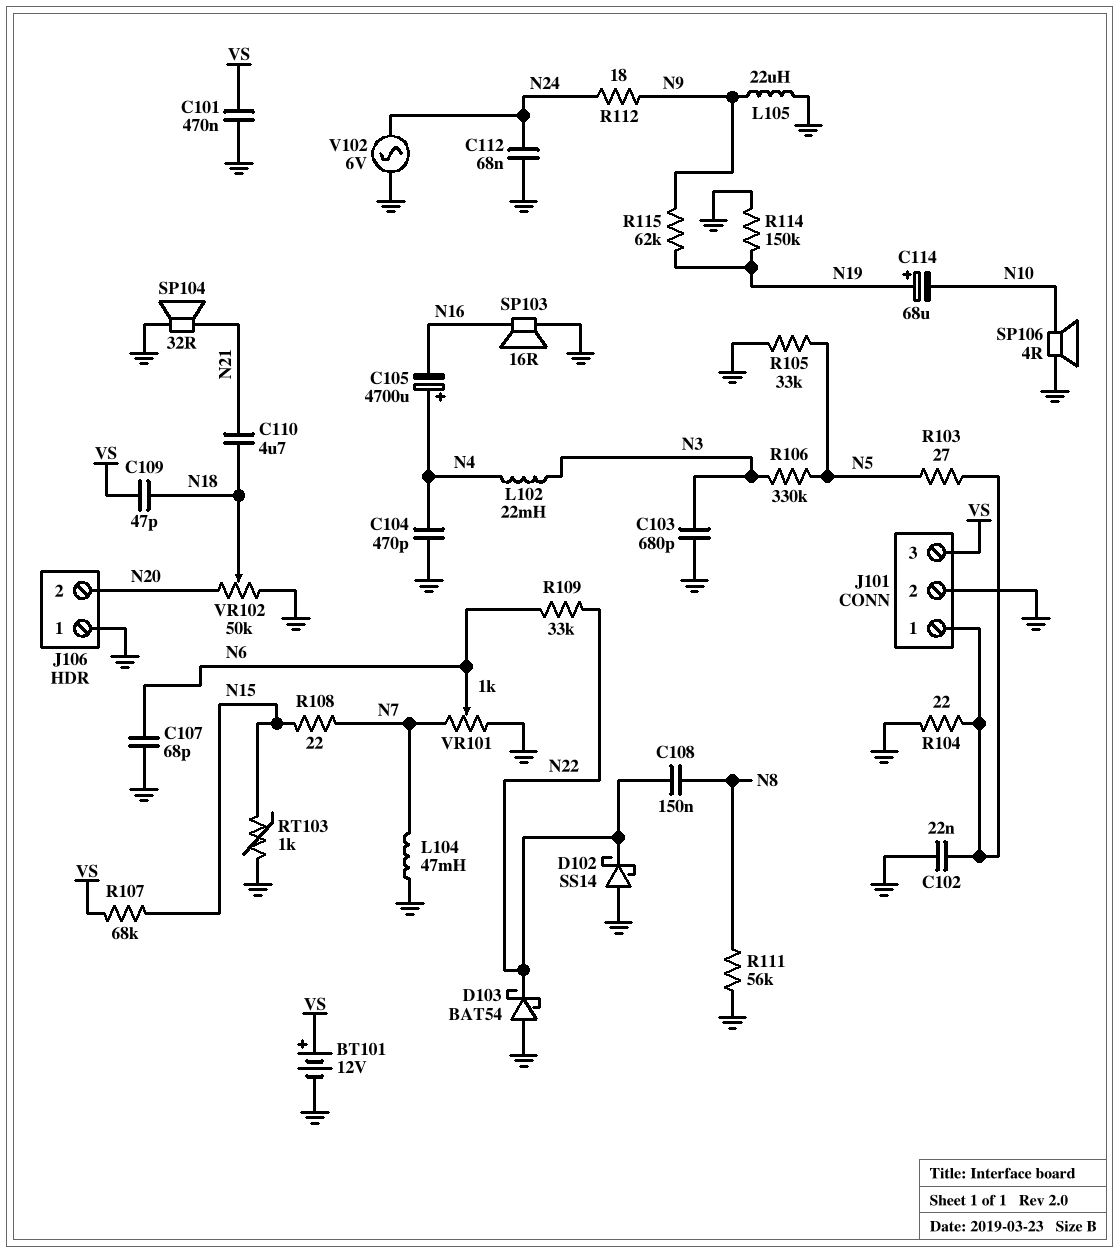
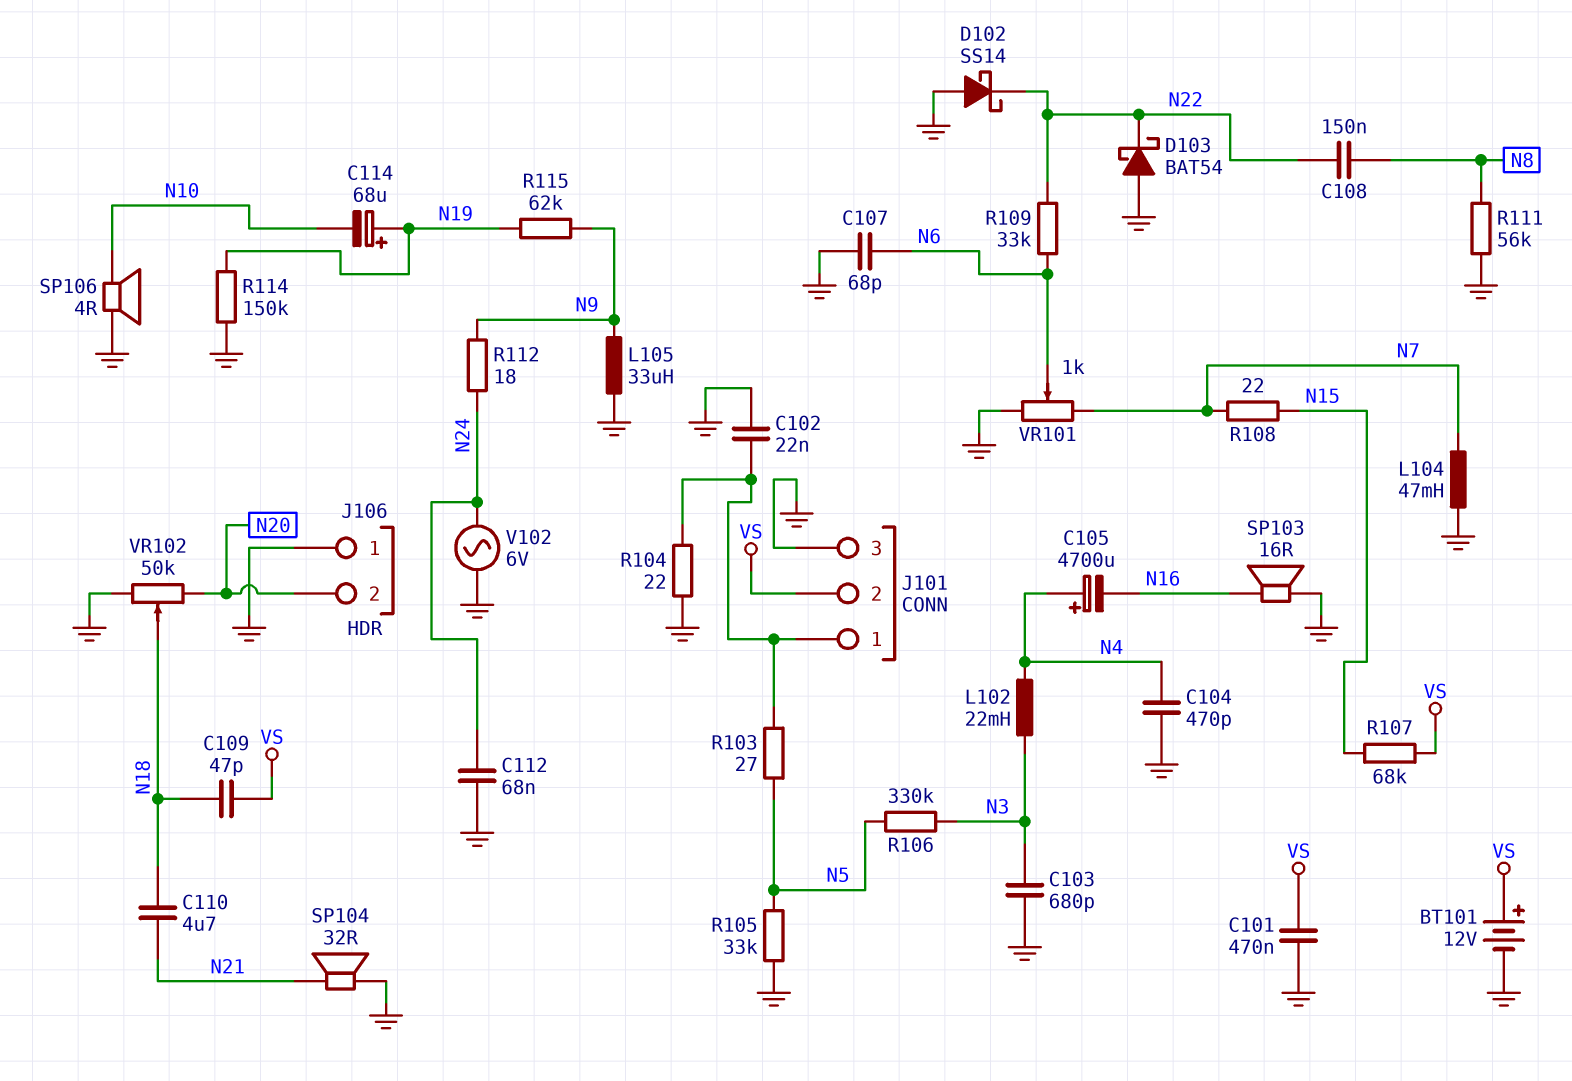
J101 pin 2: GND -> VS
J101 pin 3: VS -> GND
L105: 22uH (GND, N9) -> 33uH (GND, N9)
RT103: 1k (GND, N15) -> none

